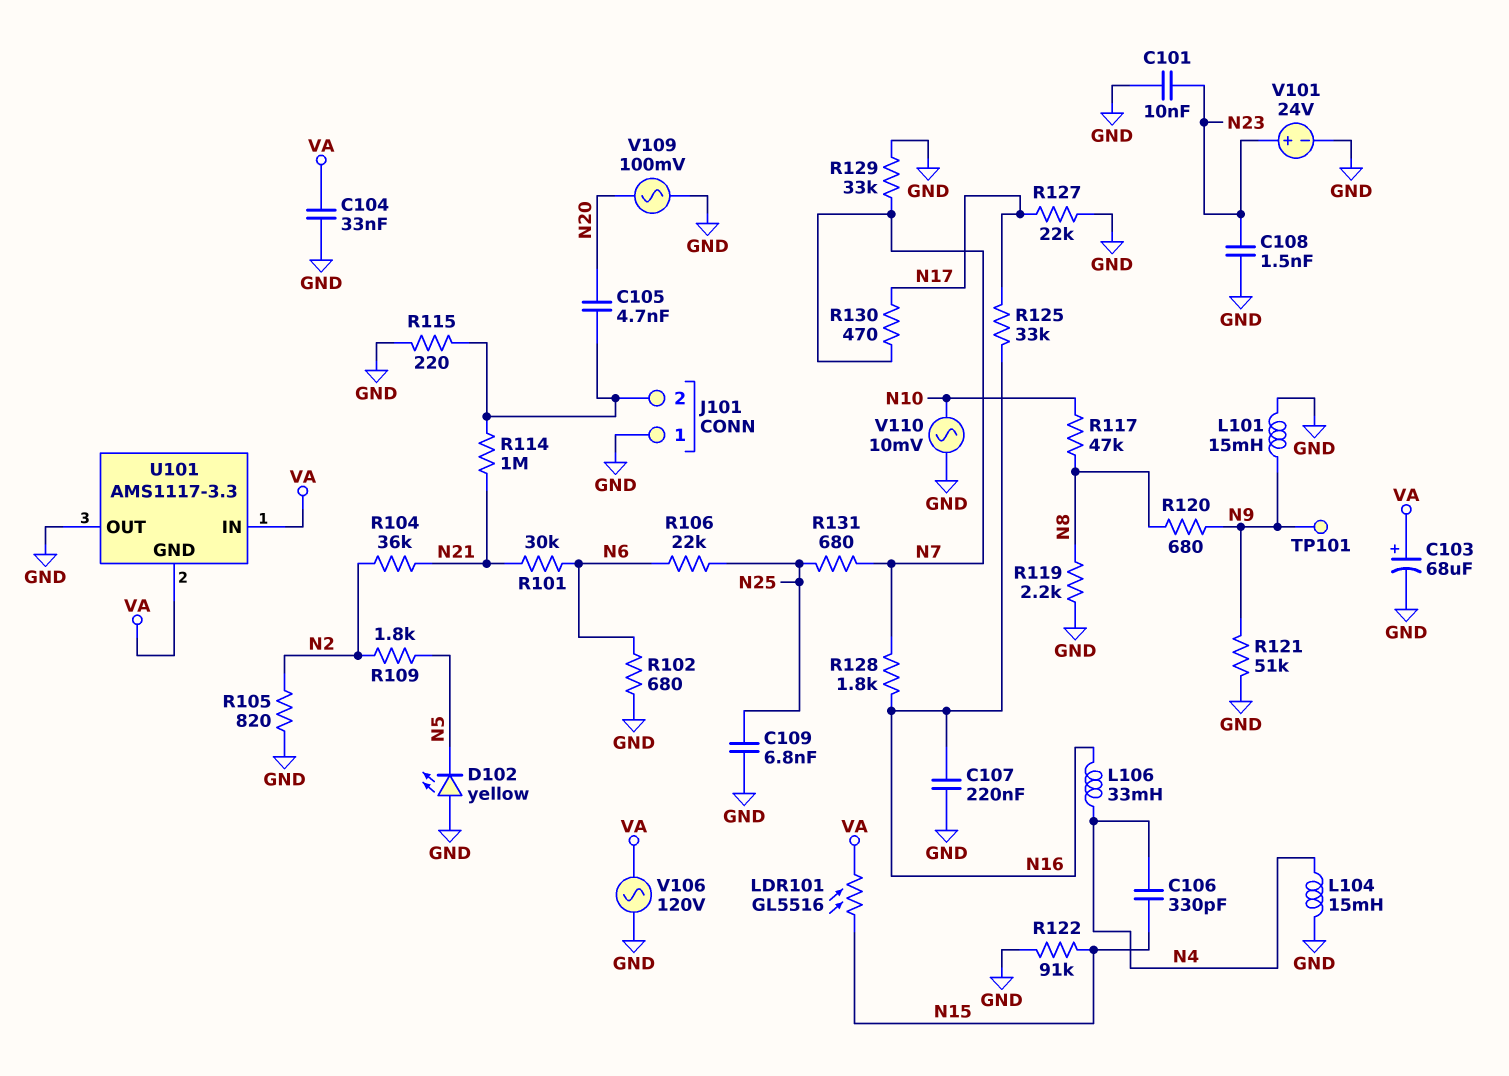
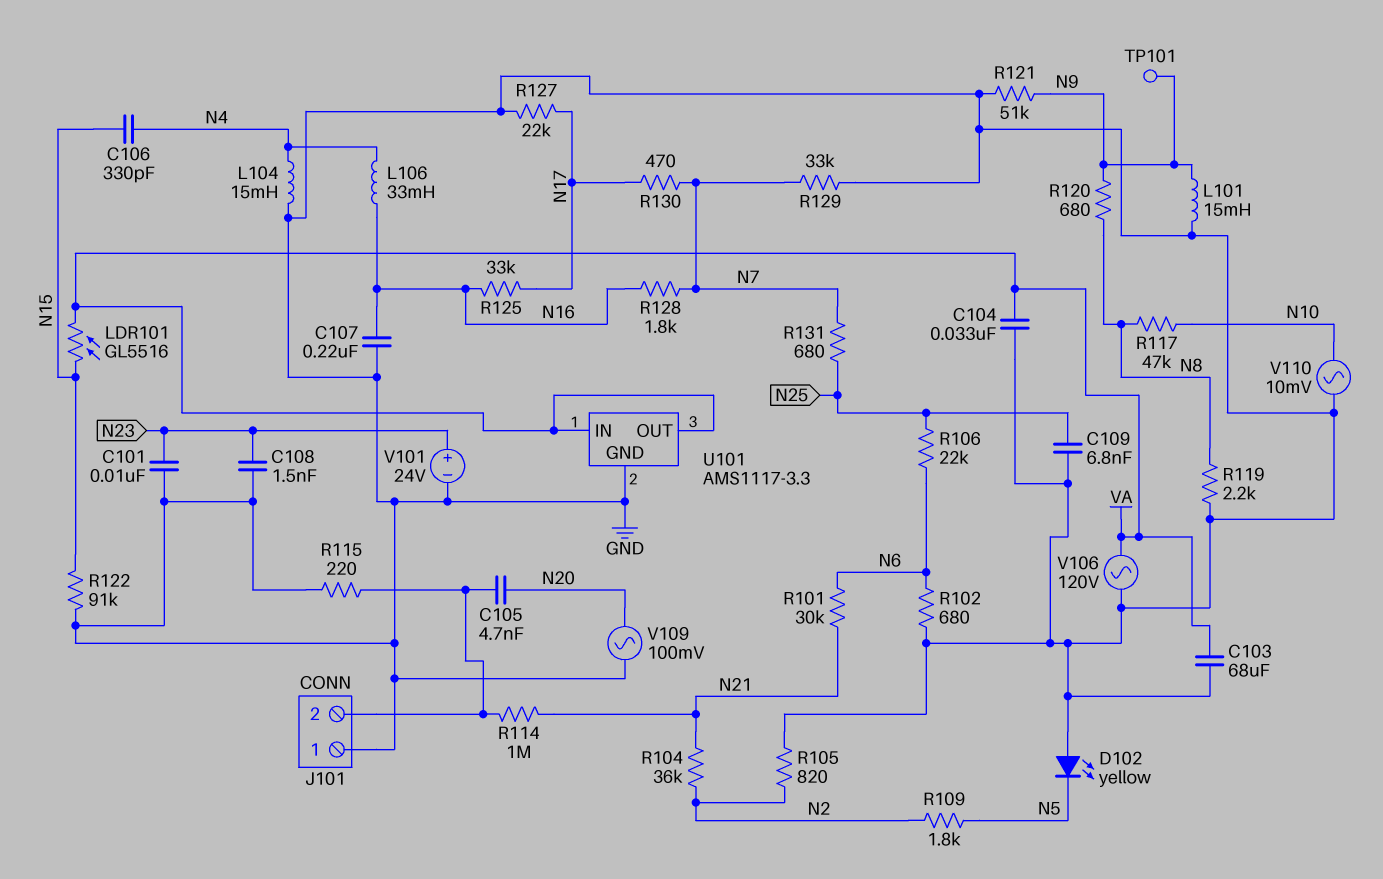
C103: 68uF (plus VA, minus GND) -> 68uF (GND, VA)
U101 pin GND: VA -> GND
U101 pin OUT: GND -> VA

